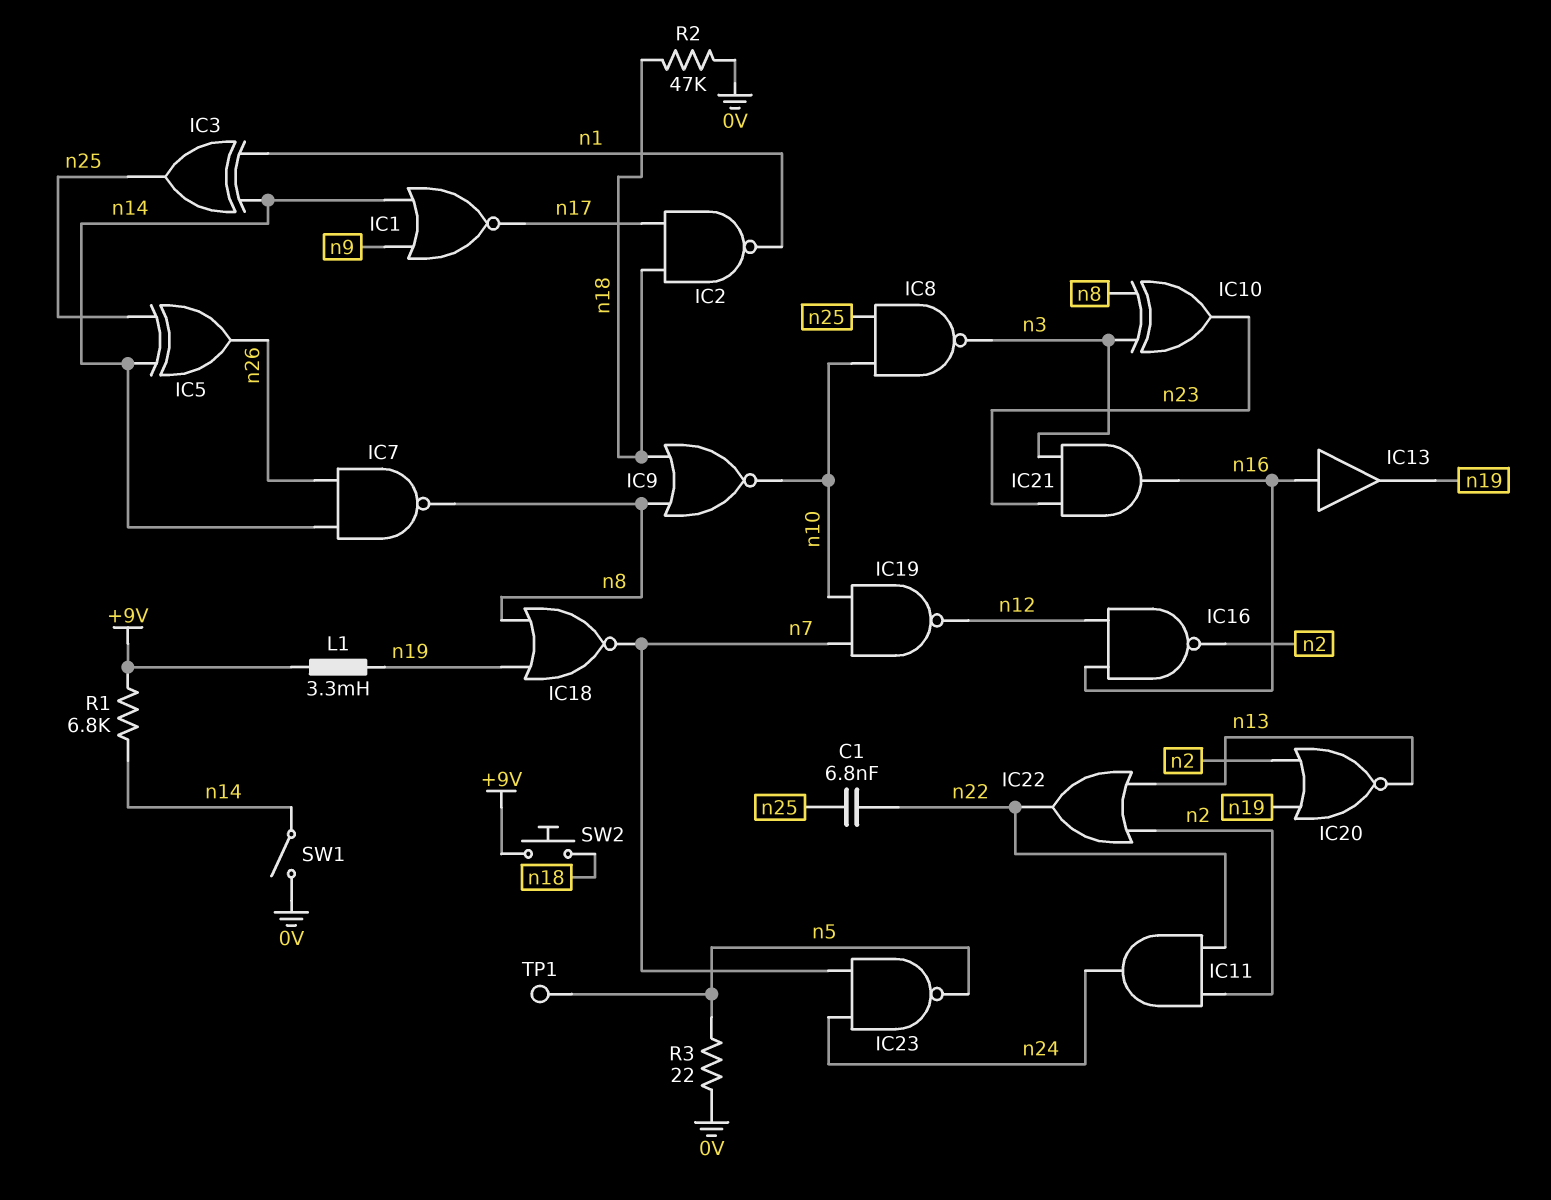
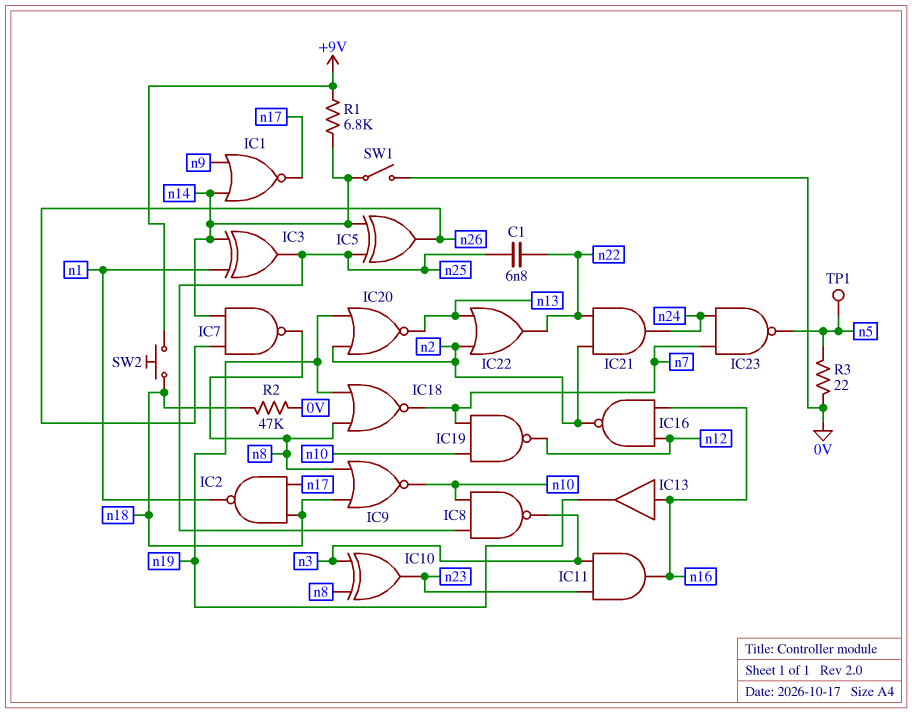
IC11: AND (in n2, in n22, out n24) -> AND (in n3, in n23, out n16)
IC21: AND (in n3, in n23, out n16) -> AND (in n2, in n22, out n24)
L1: 3.3mH (+9V, n19) -> none

